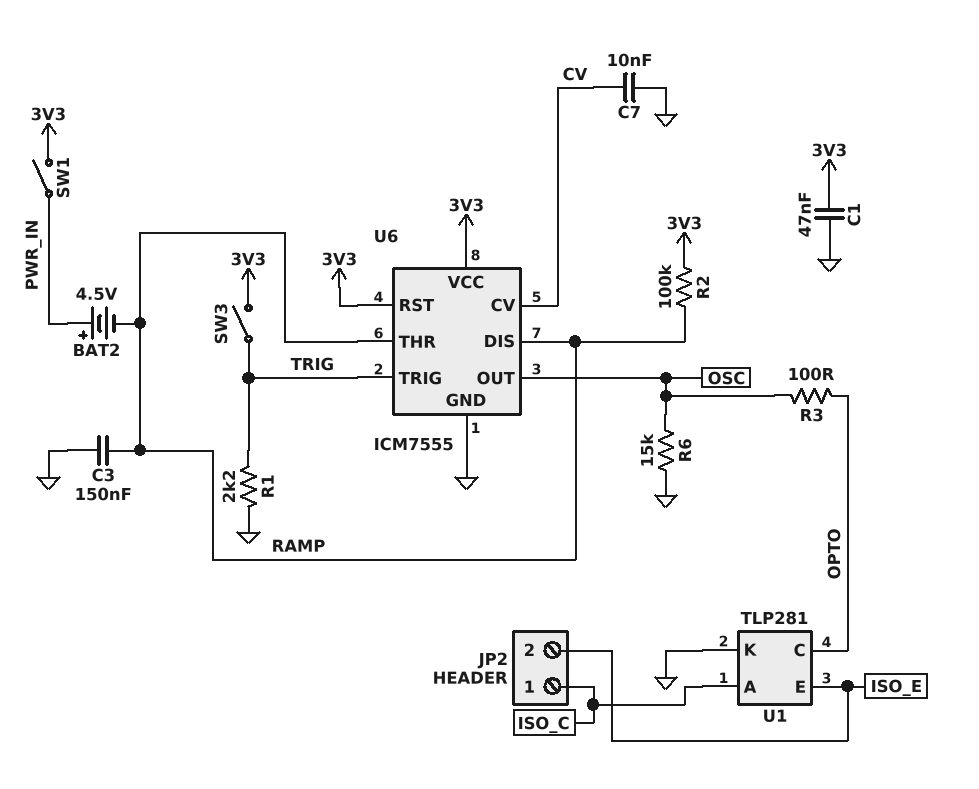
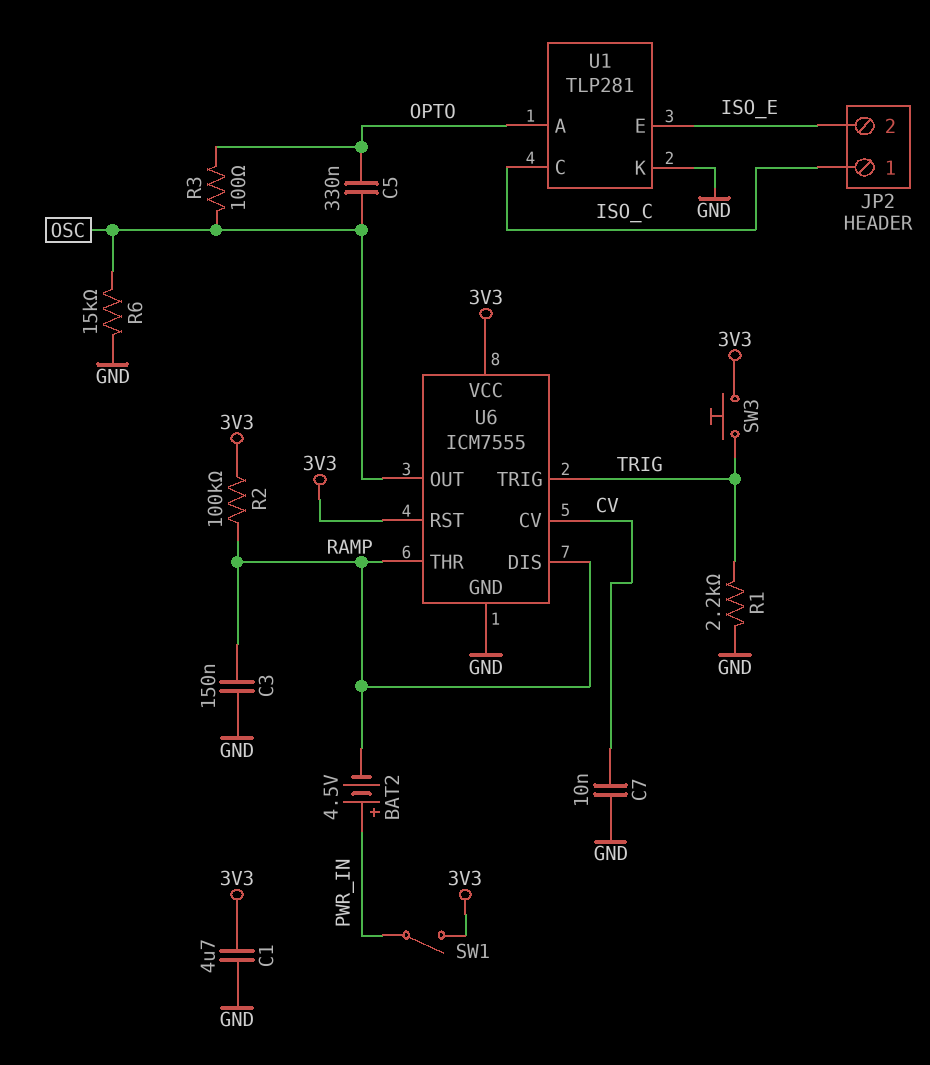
C1: 47nF (3V3, GND) -> 4.7uF (3V3, GND)
C5: none -> 330nF (OPTO, OSC)
SW3: switch (3V3, TRIG) -> button (3V3, TRIG)
U1 pin A: ISO_C -> OPTO
U1 pin C: OPTO -> ISO_C

